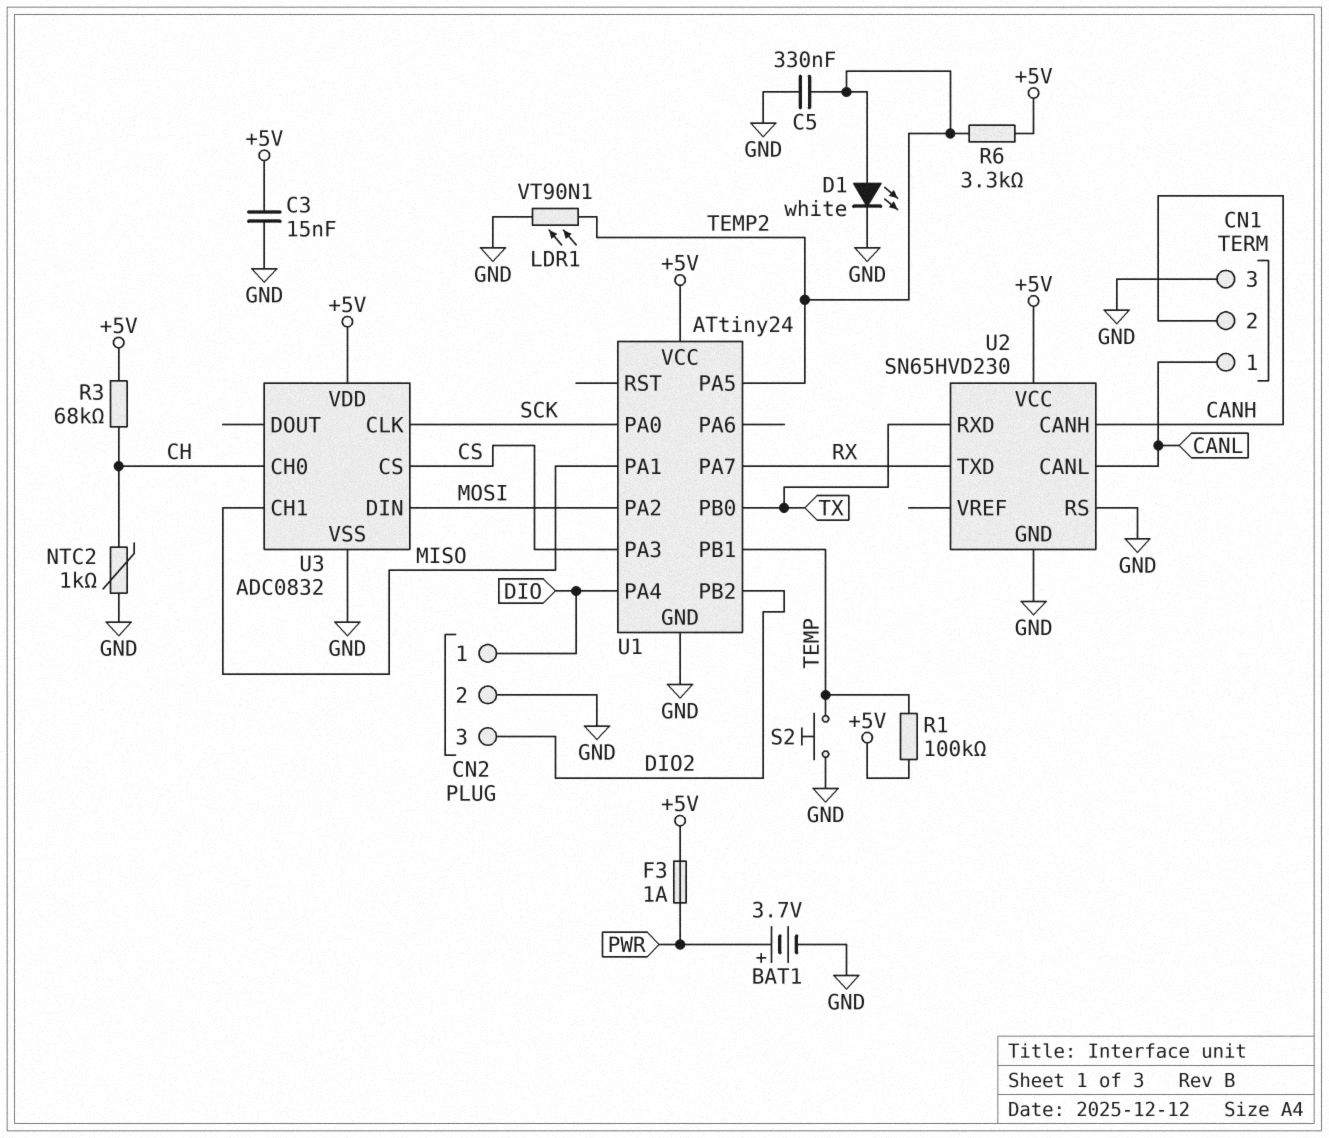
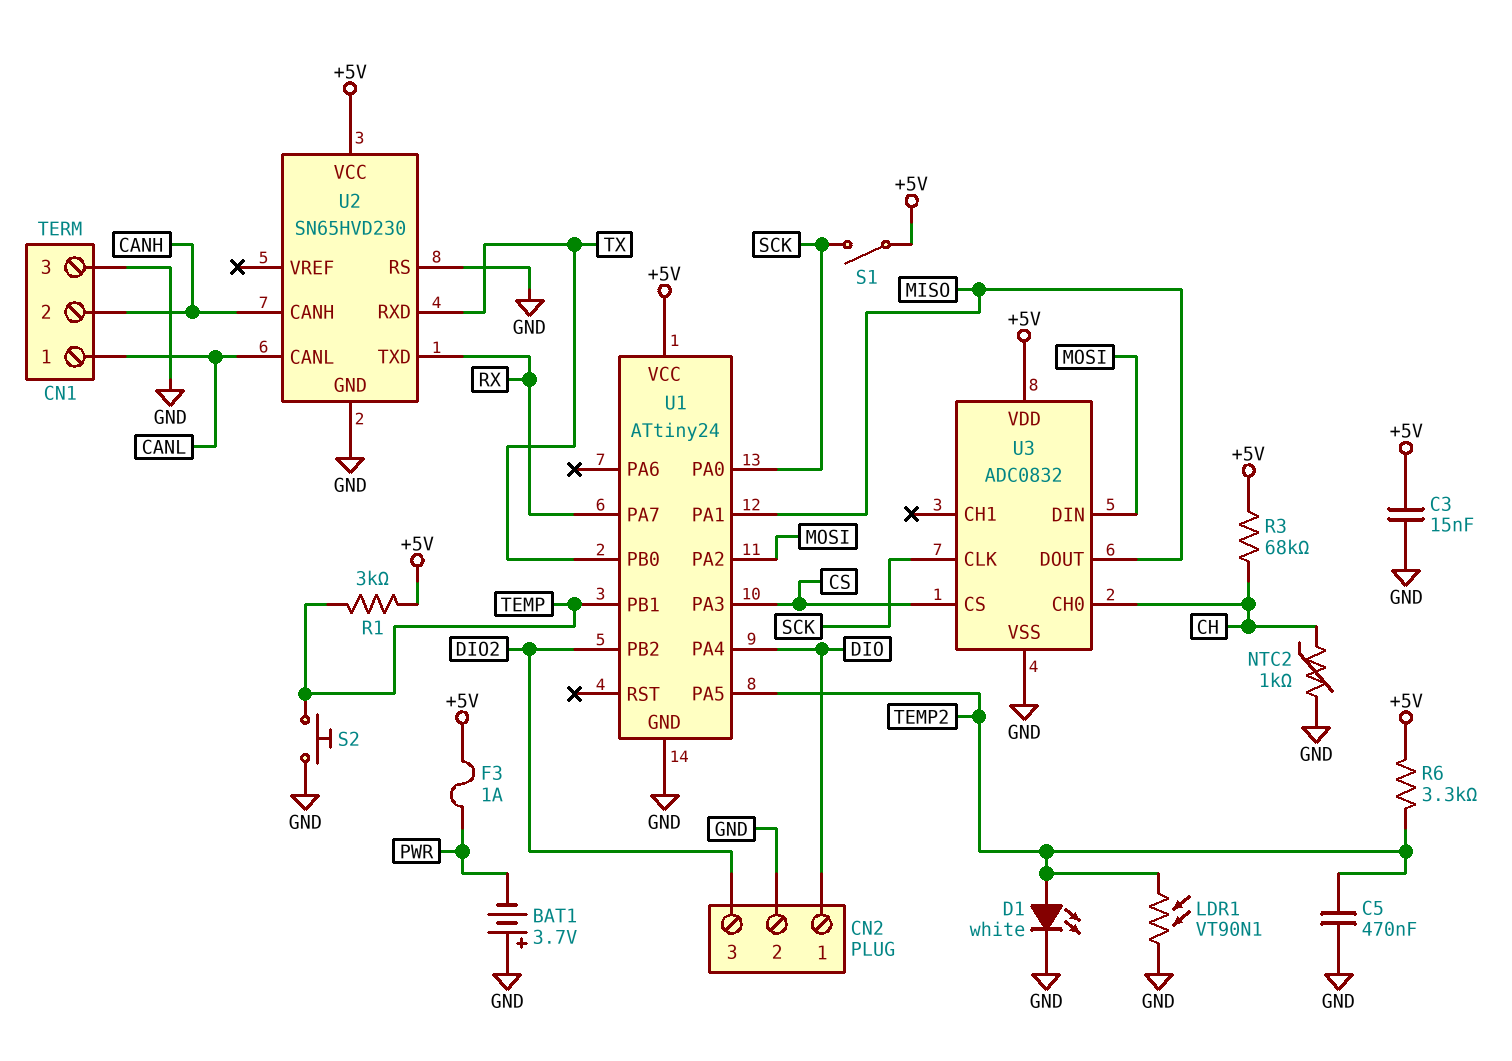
BAT1: 3.7V (plus PWR, minus GND) -> 3.7V (plus GND, minus PWR)
C5: 330nF (GND, TEMP2) -> 470nF (GND, TEMP2)
R1: 100k (+5V, TEMP) -> 3k (+5V, TEMP)
S1: none -> switch (+5V, SCK)
U3 pin CH1: MISO -> none
U3 pin DOUT: none -> MISO

